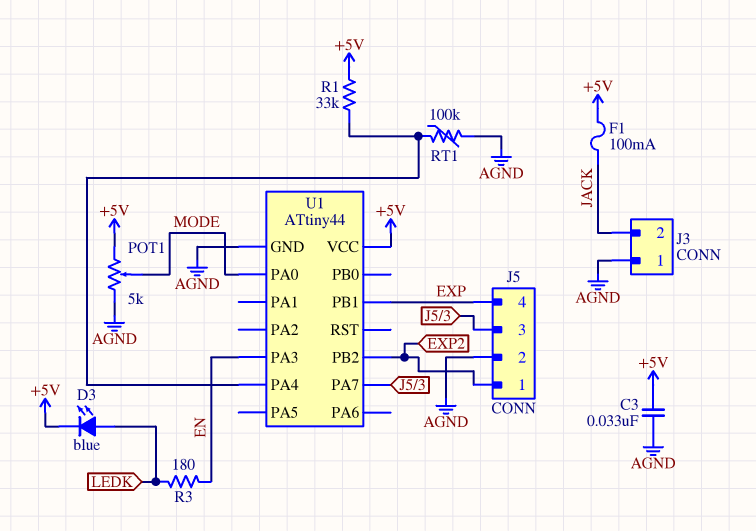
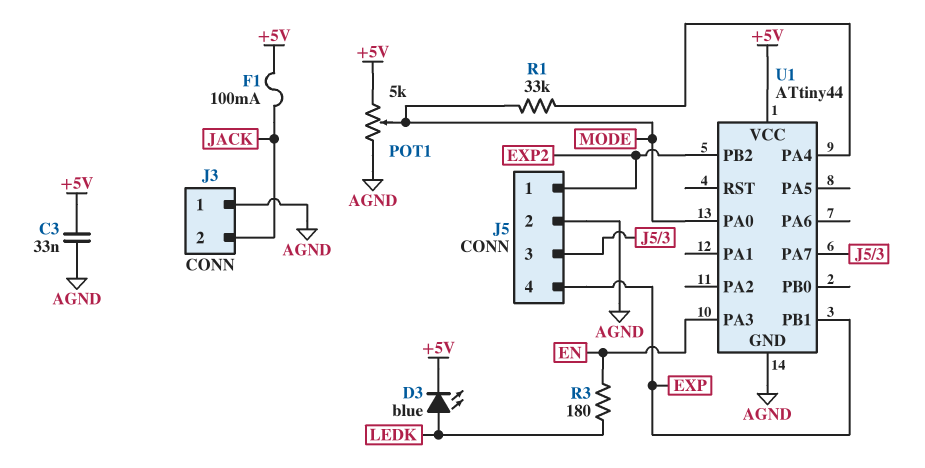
R1: 33k (+5V, U1/PA4) -> 33k (MODE, U1/PA4)
RT1: 100k (AGND, U1/PA4) -> none

